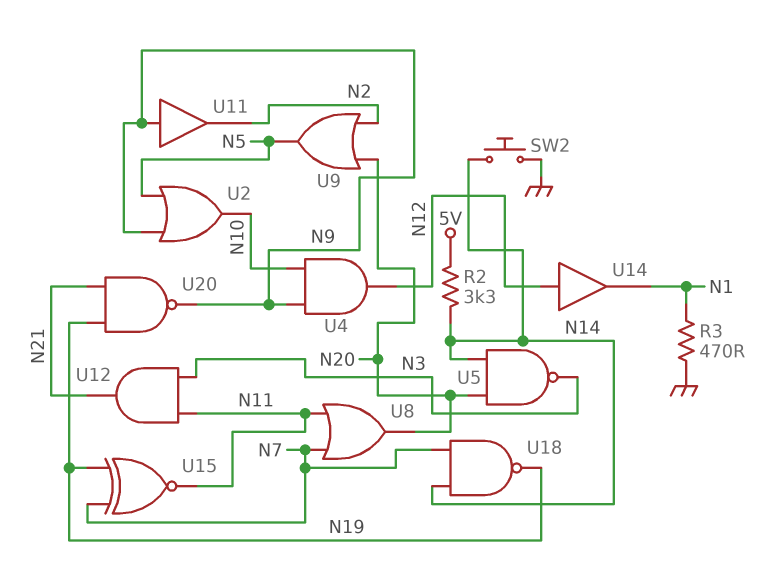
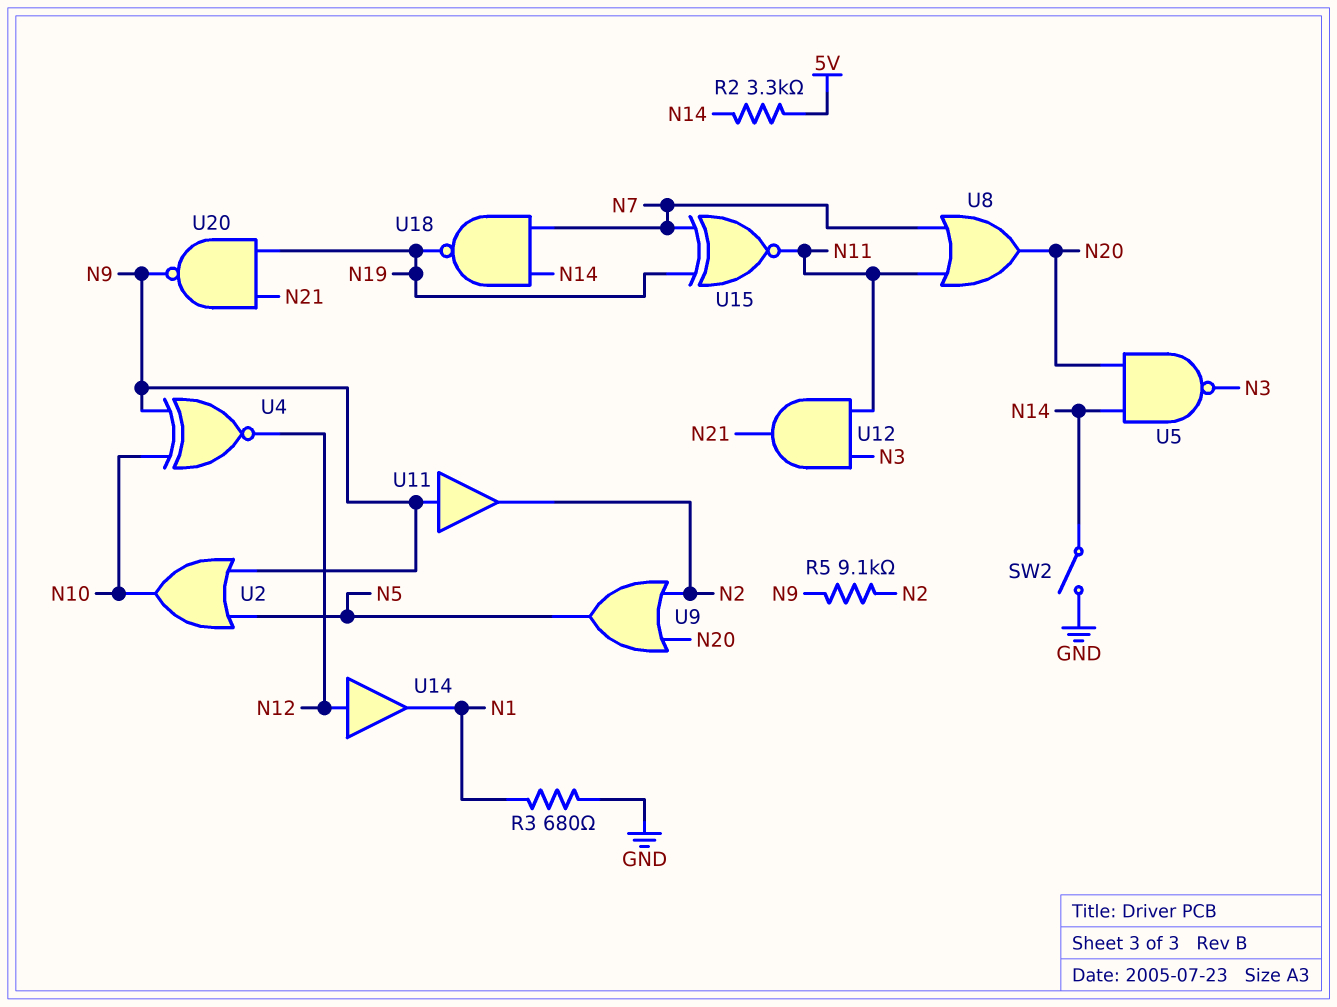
R3: 470 (GND, N1) -> 680 (GND, N1)
R5: none -> 9.1k (N2, N9)
SW2: button (GND, N14) -> switch (GND, N14)
U4: AND (in N9, in N10, out N12) -> XNOR (in N9, in N10, out N12)

